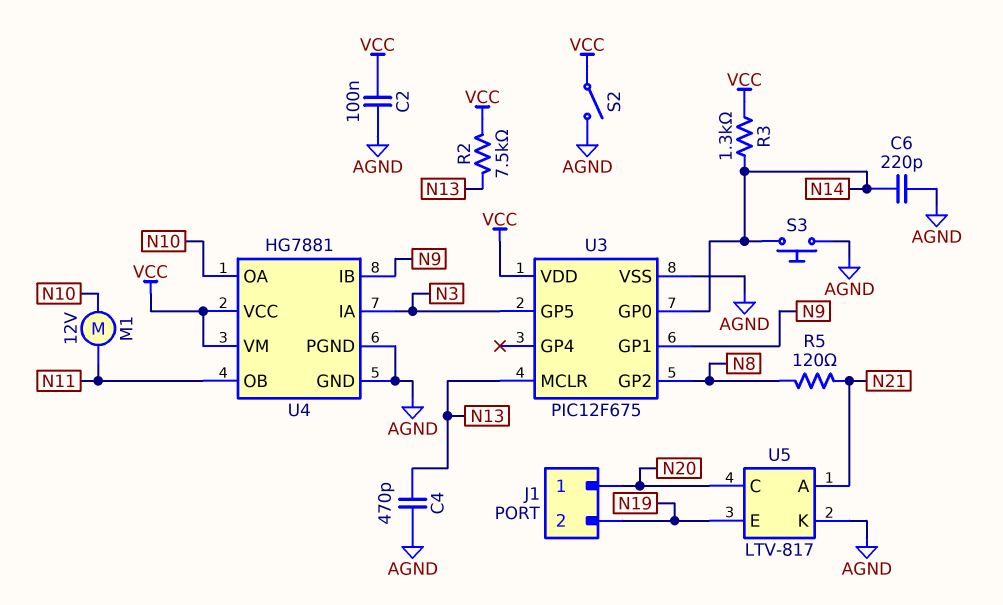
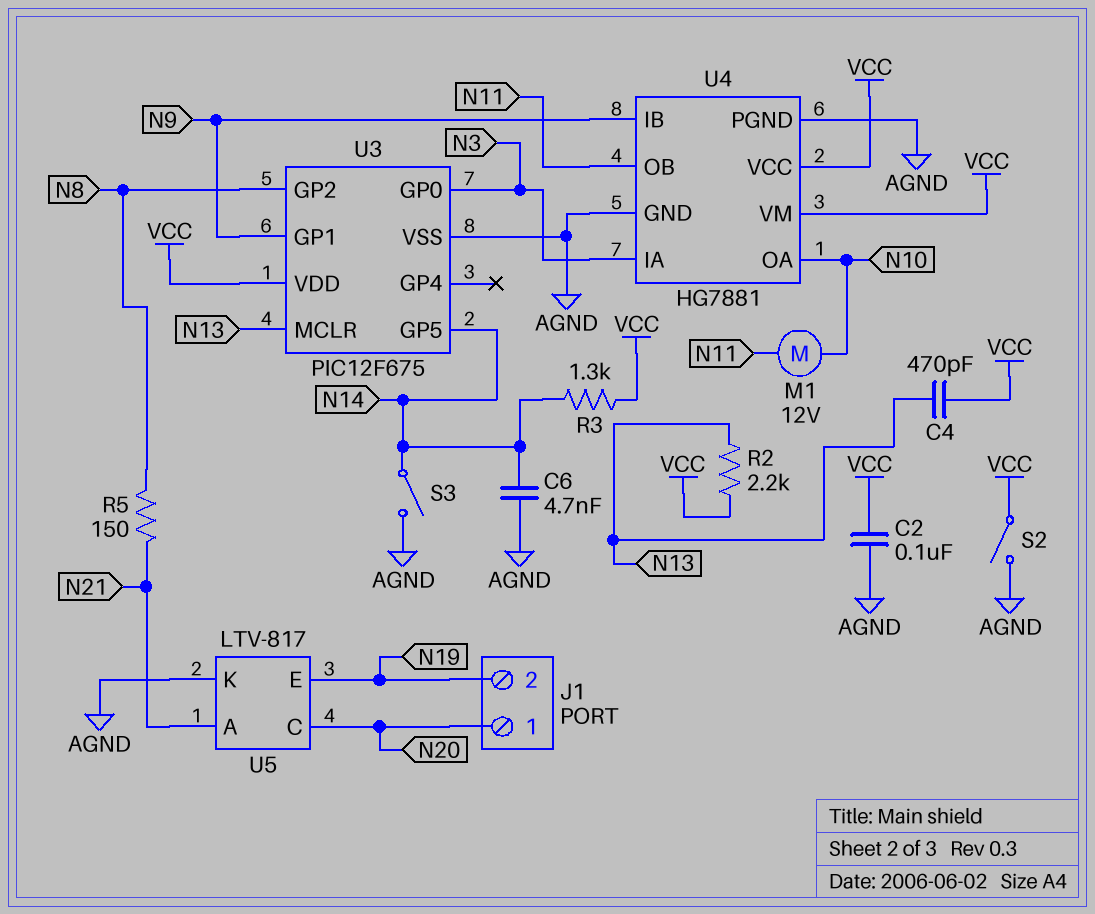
C4: 470pF (AGND, N13) -> 470pF (N13, VCC)
C6: 220pF (AGND, N14) -> 4.7nF (AGND, N14)
R2: 7.5k (N13, VCC) -> 2.2k (N13, VCC)
R5: 120 (N8, N21) -> 150 (N8, N21)
S3: button (AGND, N14) -> switch (AGND, N14)
U3 pin GP0: N14 -> N3
U3 pin GP5: N3 -> N14

